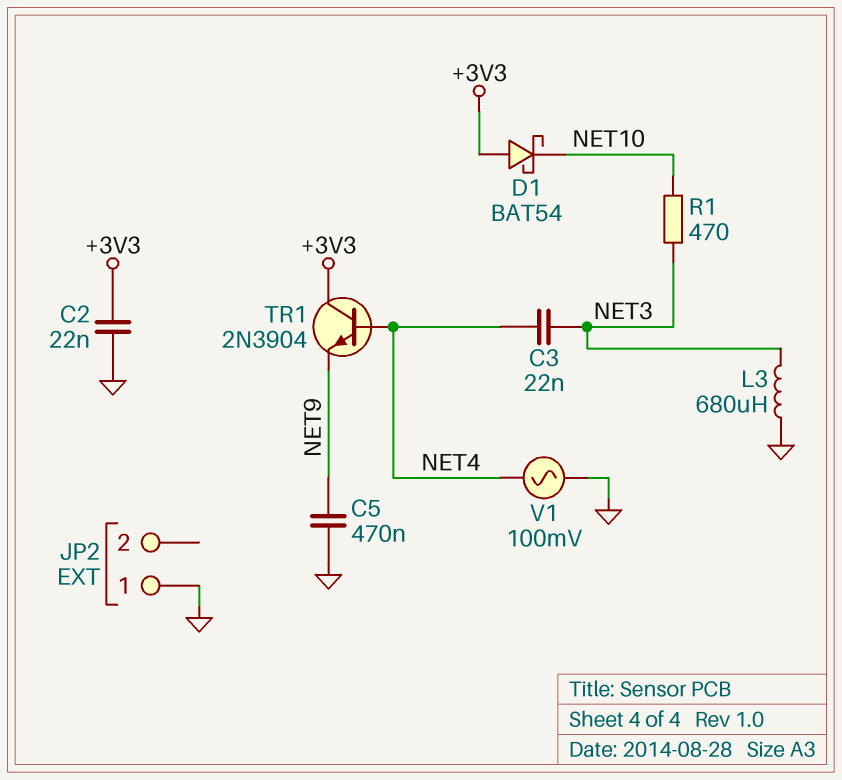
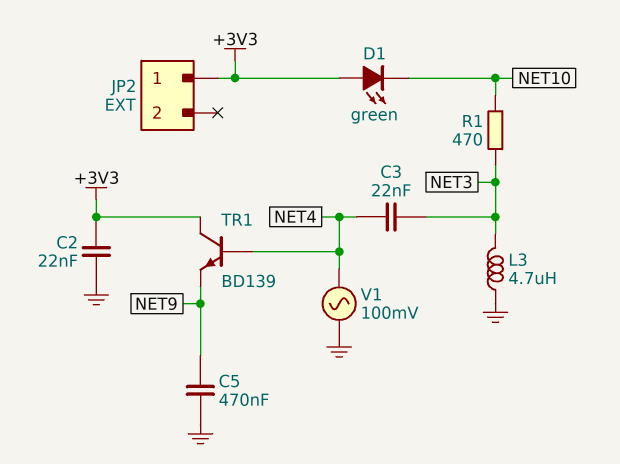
D1: schottky BAT54 (A +3V3, K NET10) -> LED green (A +3V3, K NET10)
JP2 pin 1: GND -> +3V3
L3: 680uH (GND, NET3) -> 4.7uH (GND, NET3)
TR1: NPN 2N3904 (B NET4, C +3V3, E NET9) -> NPN BD139 (B NET4, C +3V3, E NET9)

